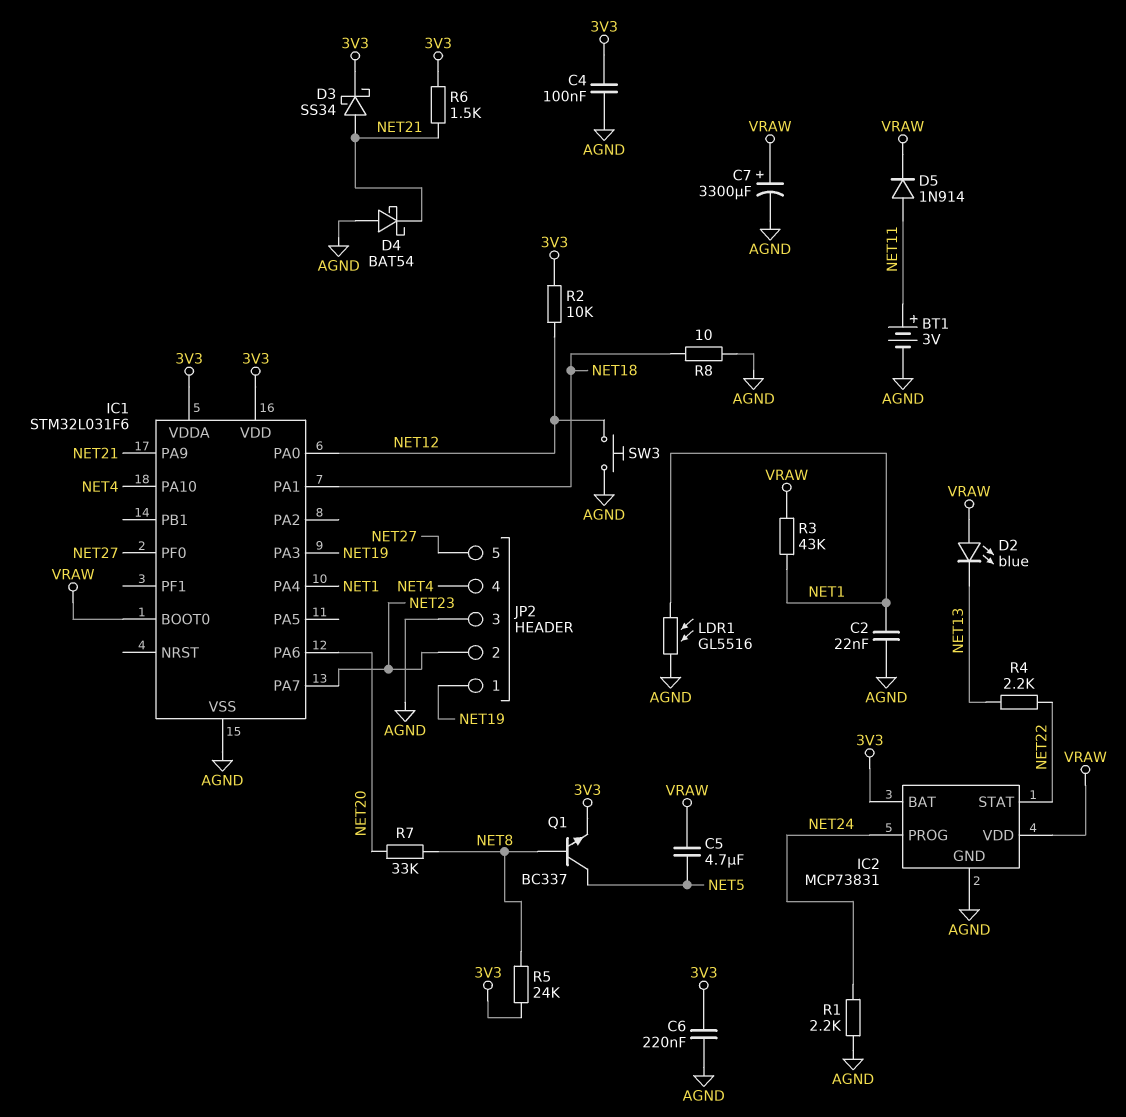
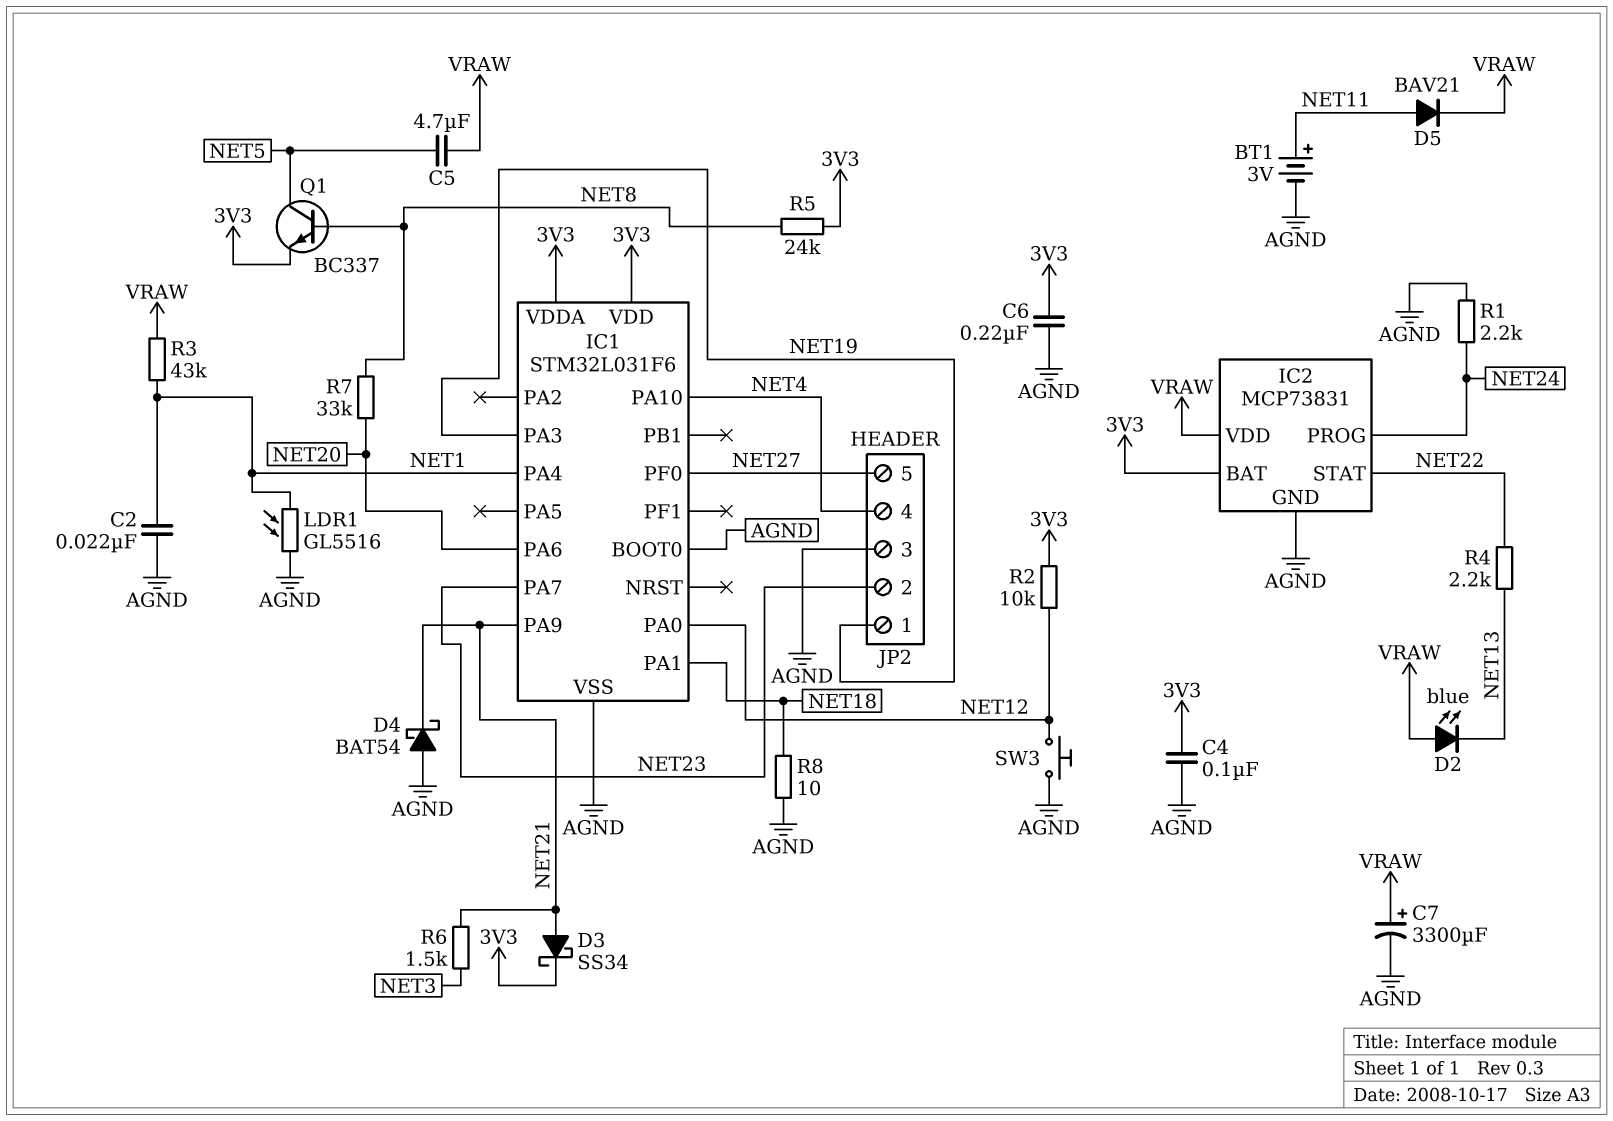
D5: diode 1N914 (A NET11, K VRAW) -> diode BAV21 (A NET11, K VRAW)
IC1 pin BOOT0: VRAW -> AGND
R6: 1.5k (3V3, NET21) -> 1.5k (NET3, NET21)

